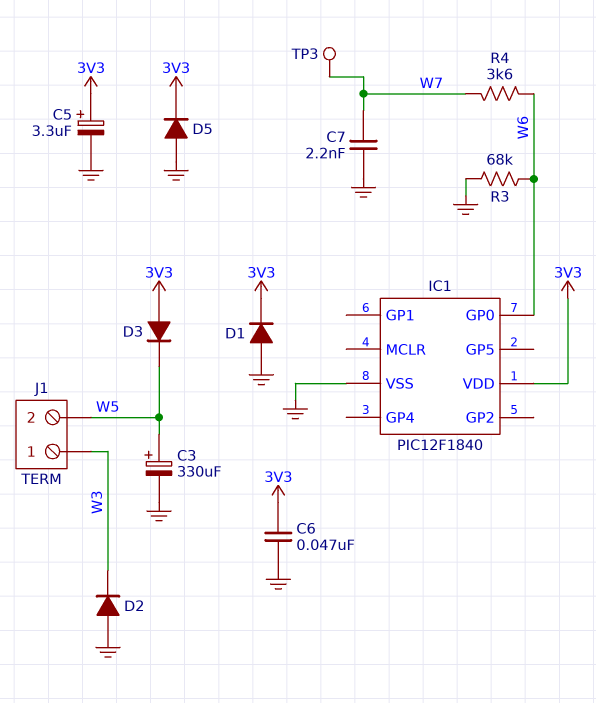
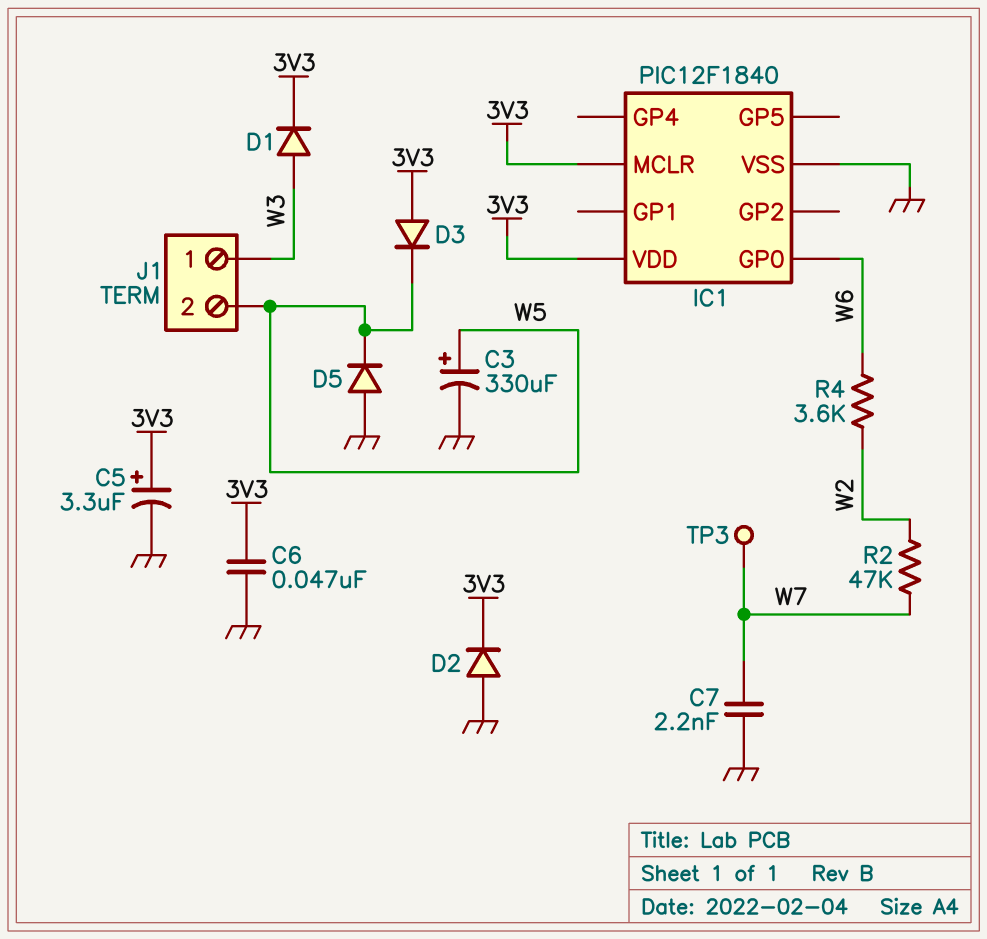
D1: diode (A GND, K 3V3) -> diode (A W3, K 3V3)
D2: diode (A GND, K W3) -> diode (A GND, K 3V3)
D5: diode (A GND, K 3V3) -> diode (A GND, K W5)
IC1 pin MCLR: none -> 3V3
R2: none -> 47k (W2, W7)
R3: 68k (GND, W6) -> none
R4: 3.6k (W6, W7) -> 3.6k (W2, W6)

